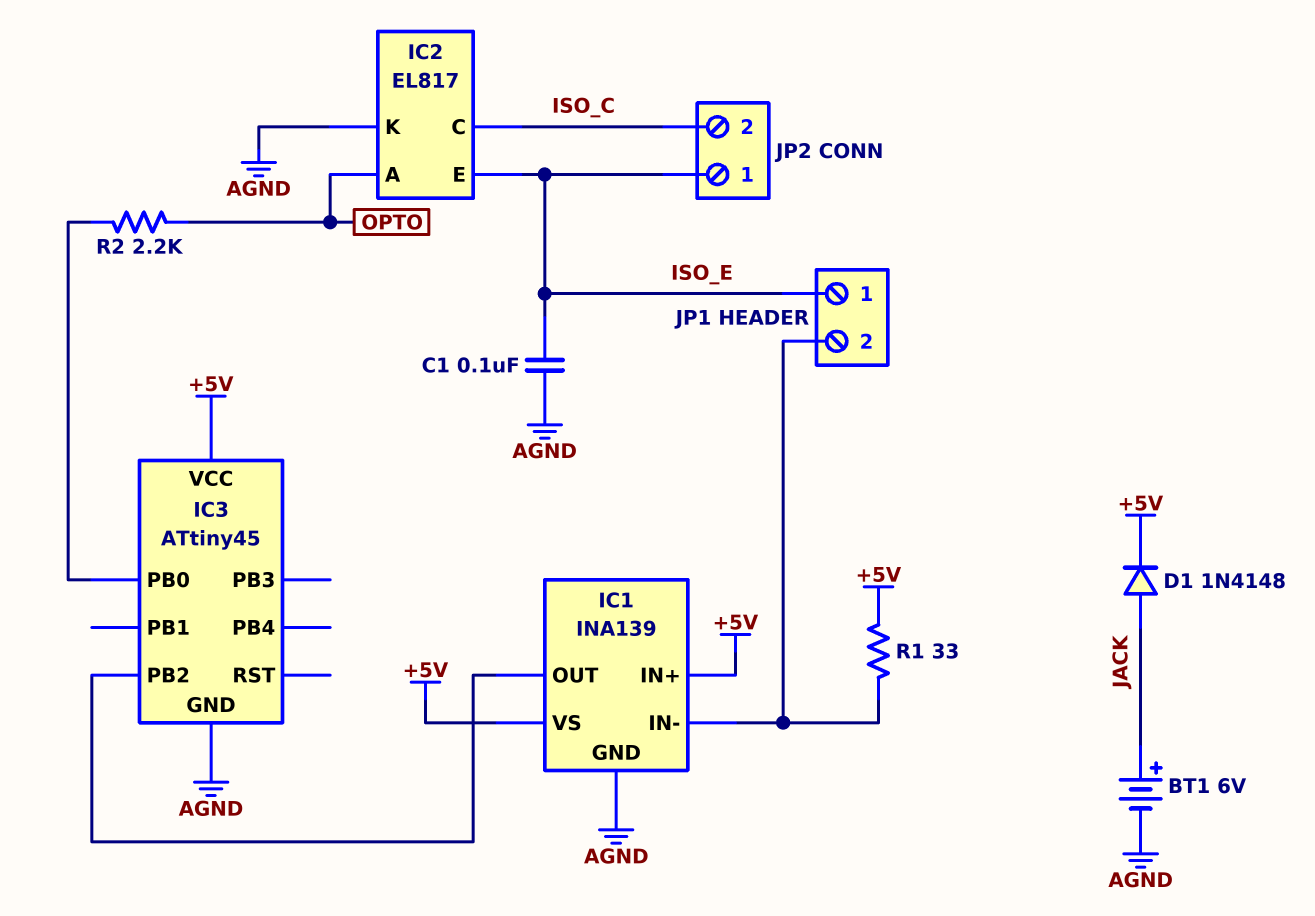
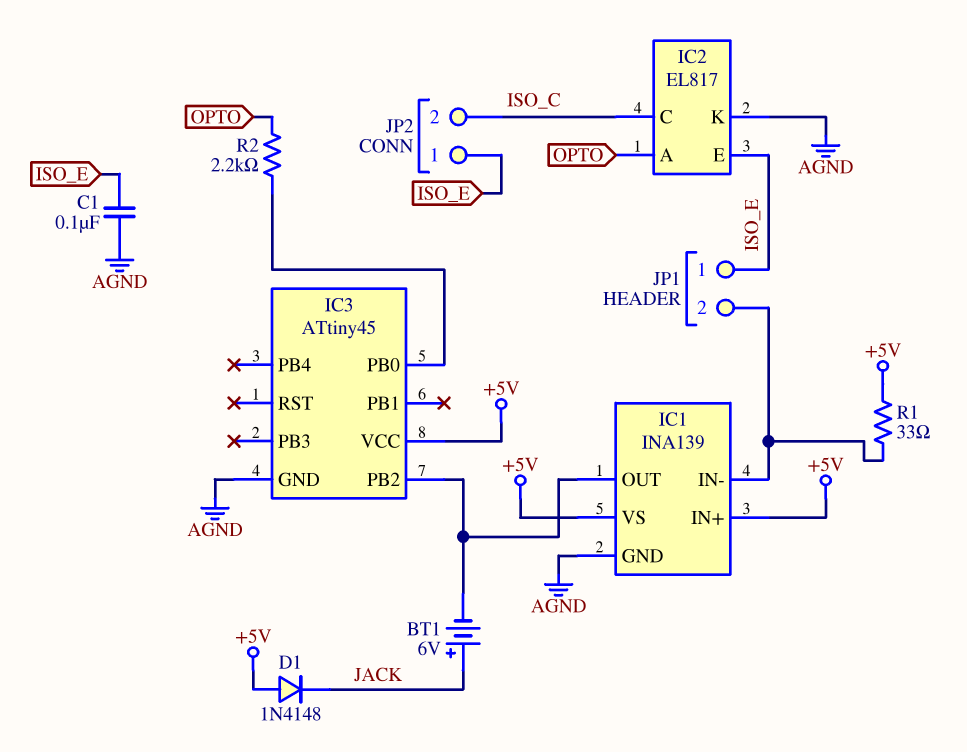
BT1: 6V (plus JACK, minus AGND) -> 6V (plus JACK, minus IC1/OUT)
D1: diode 1N4148 (A JACK, K +5V) -> diode 1N4148 (A +5V, K JACK)

